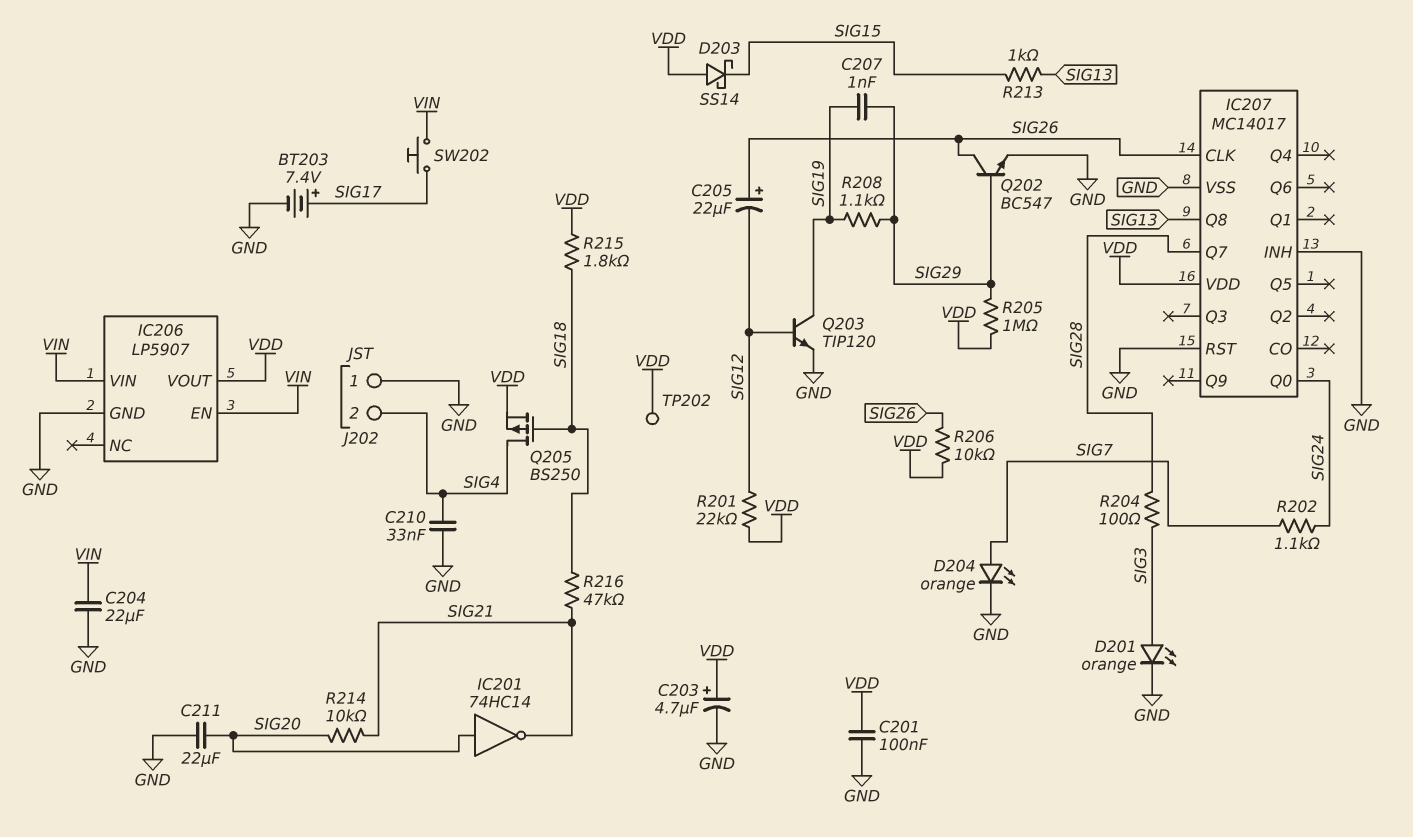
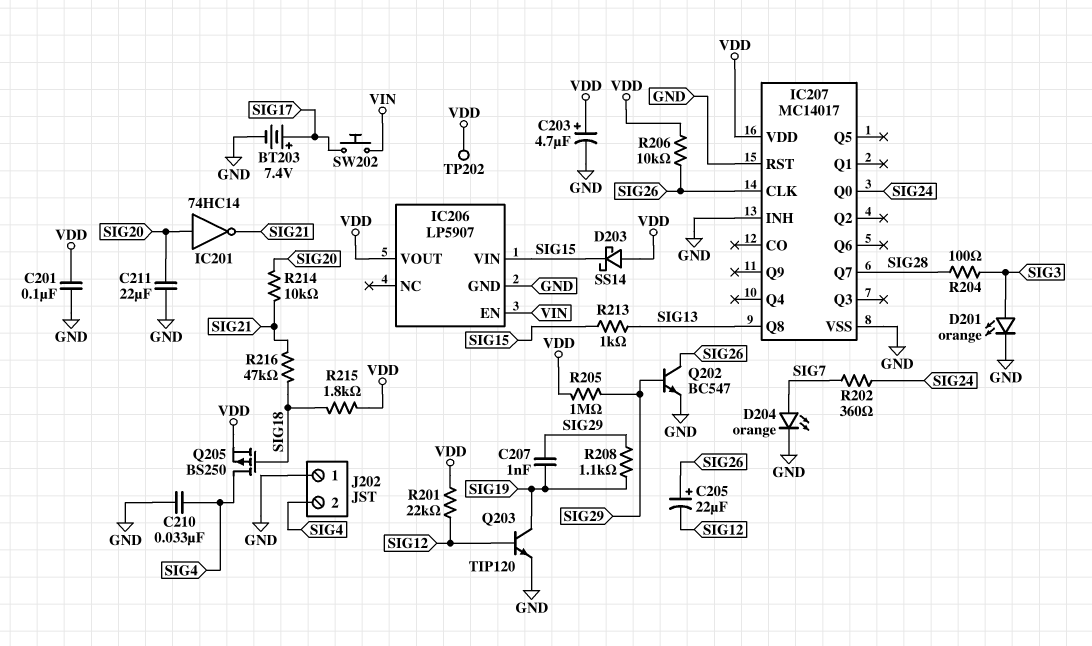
C204: 22uF (GND, VIN) -> none
IC206 pin VIN: VIN -> SIG15
R202: 1.1k (SIG7, SIG24) -> 360 (SIG7, SIG24)

